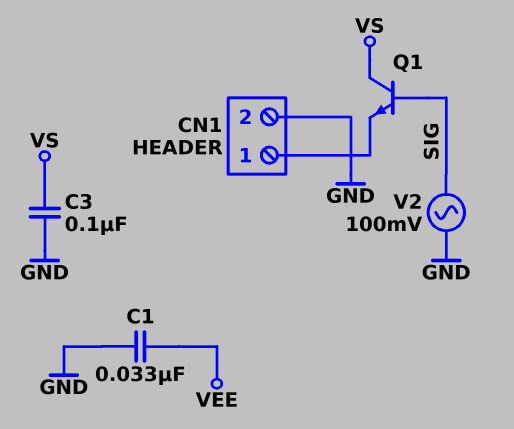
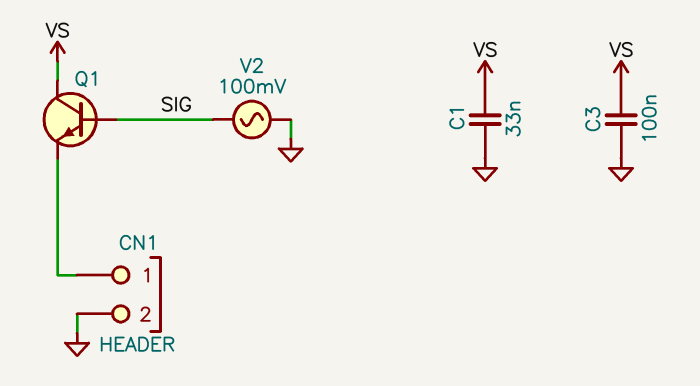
C1: 33nF (GND, VEE) -> 33nF (GND, VS)

